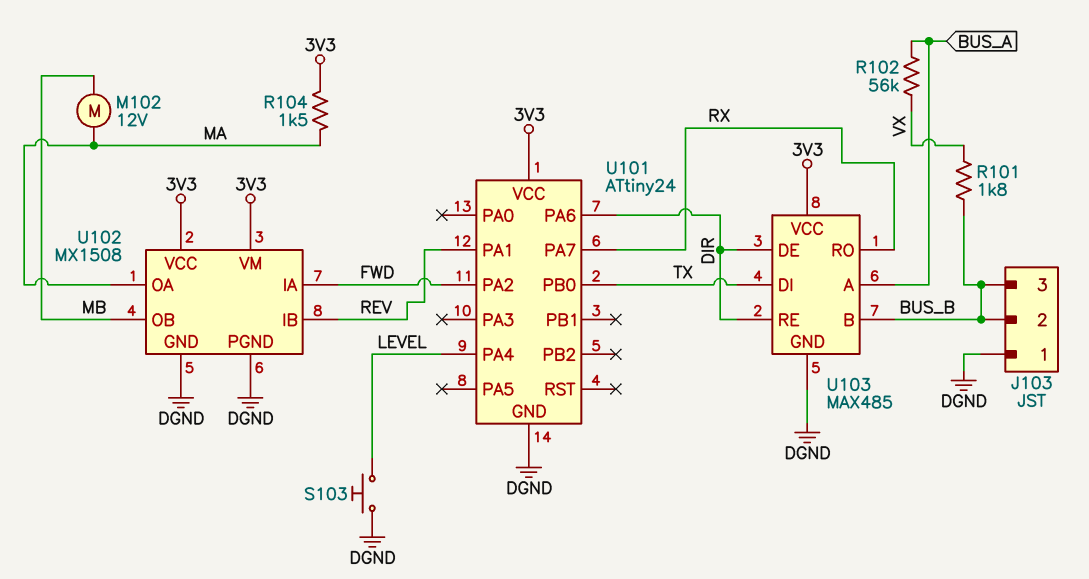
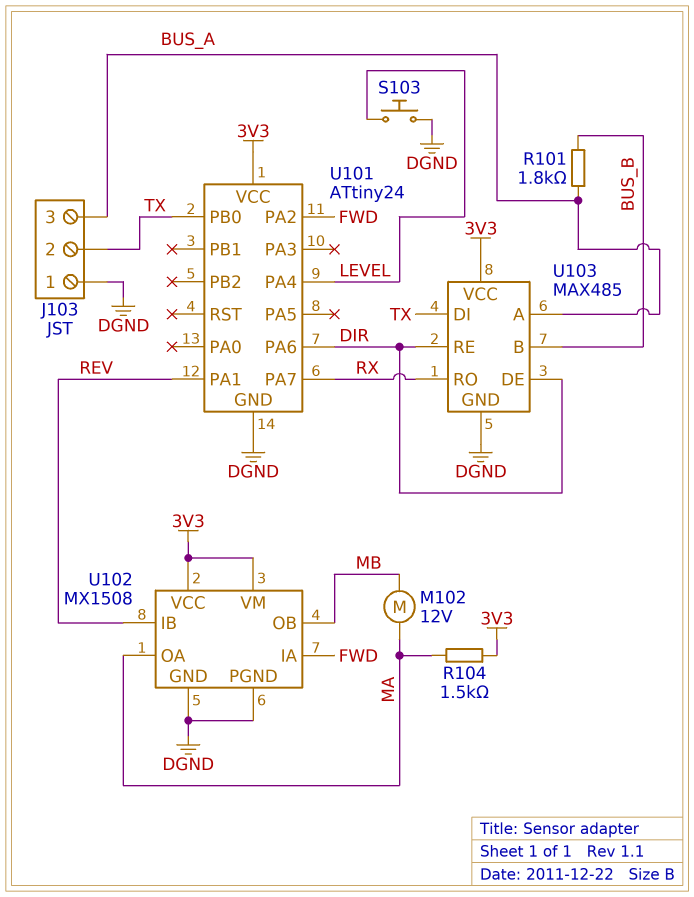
J103 pin 2: BUS_B -> TX
J103 pin 3: BUS_B -> BUS_A
R101: 1.8k (BUS_B, VX) -> 1.8k (BUS_A, BUS_B)
R102: 56k (BUS_A, VX) -> none

